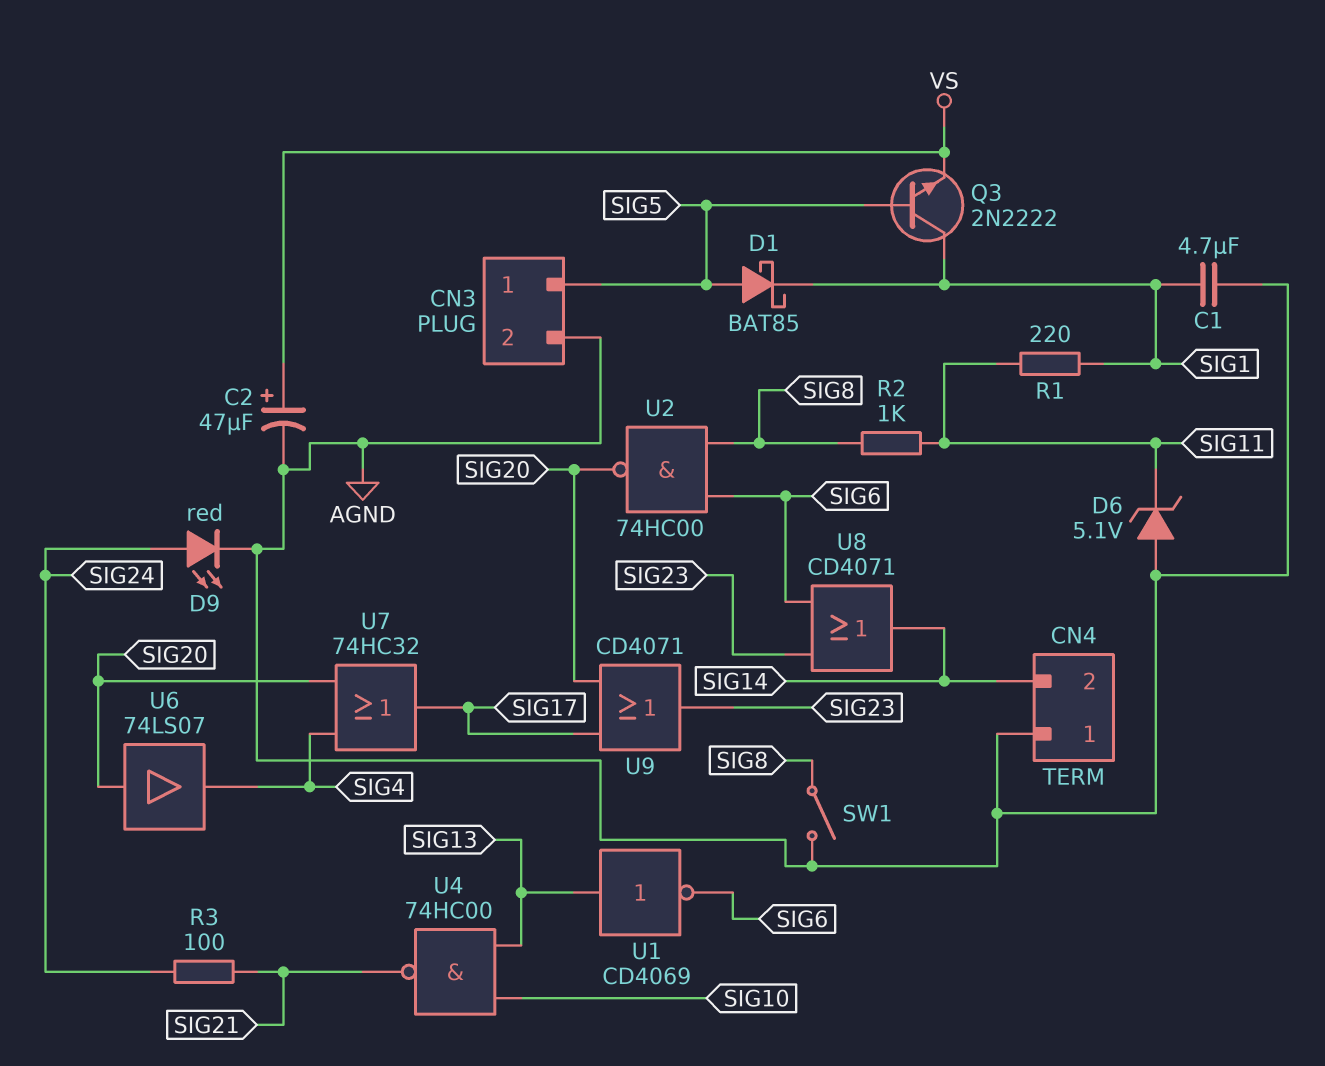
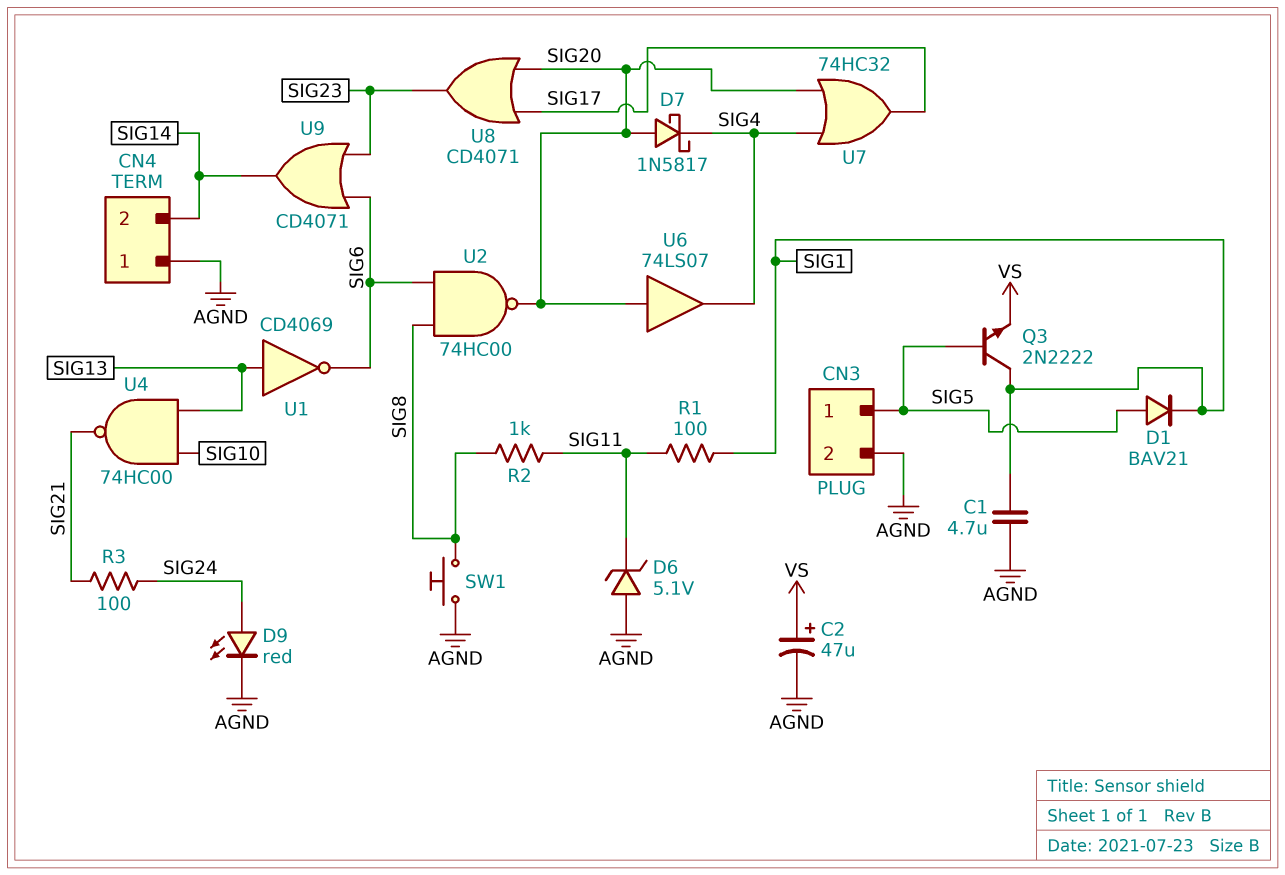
D1: schottky BAT85 (A SIG5, K SIG1) -> diode BAV21 (A SIG5, K SIG1)
D7: none -> schottky 1N5817 (A SIG20, K SIG4)
R1: 220 (SIG1, SIG11) -> 100 (SIG1, SIG11)
SW1: switch (AGND, SIG8) -> button (AGND, SIG8)
U8: OR CD4071 (in SIG6, in SIG23, out SIG14) -> OR CD4071 (in SIG17, in SIG20, out SIG23)
U9: OR CD4071 (in SIG17, in SIG20, out SIG23) -> OR CD4071 (in SIG6, in SIG23, out SIG14)

